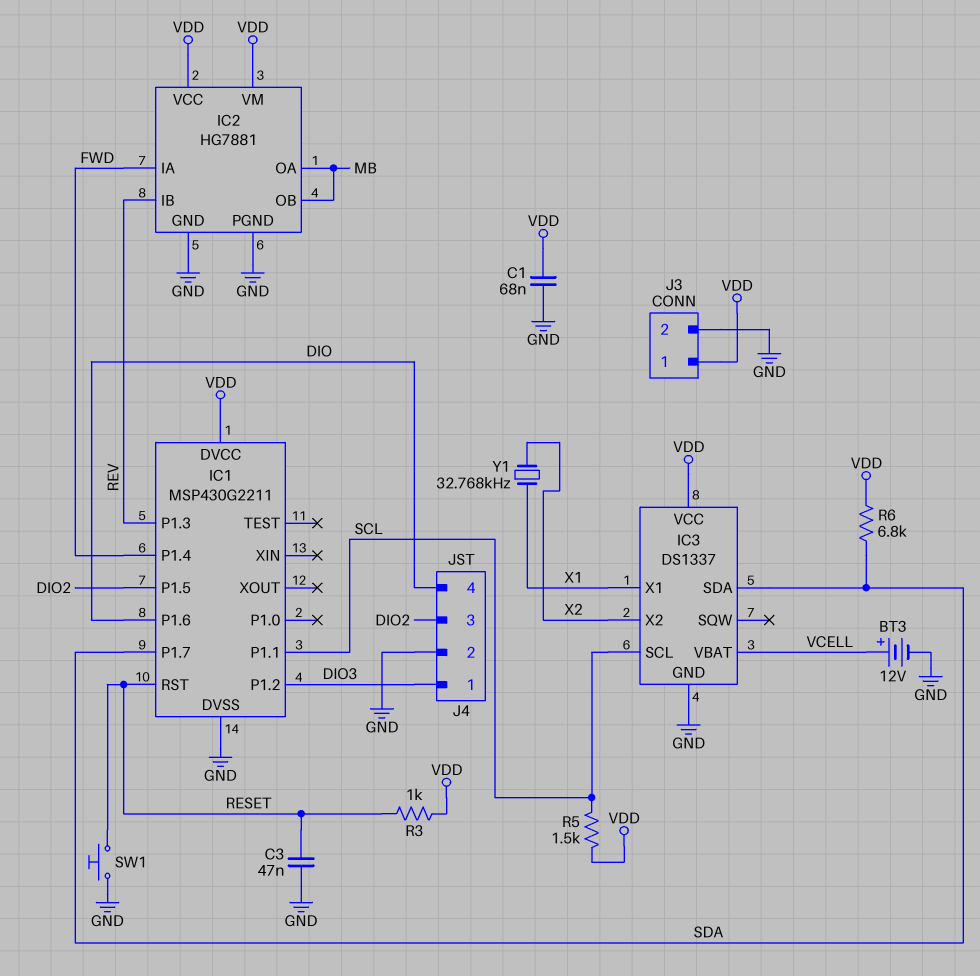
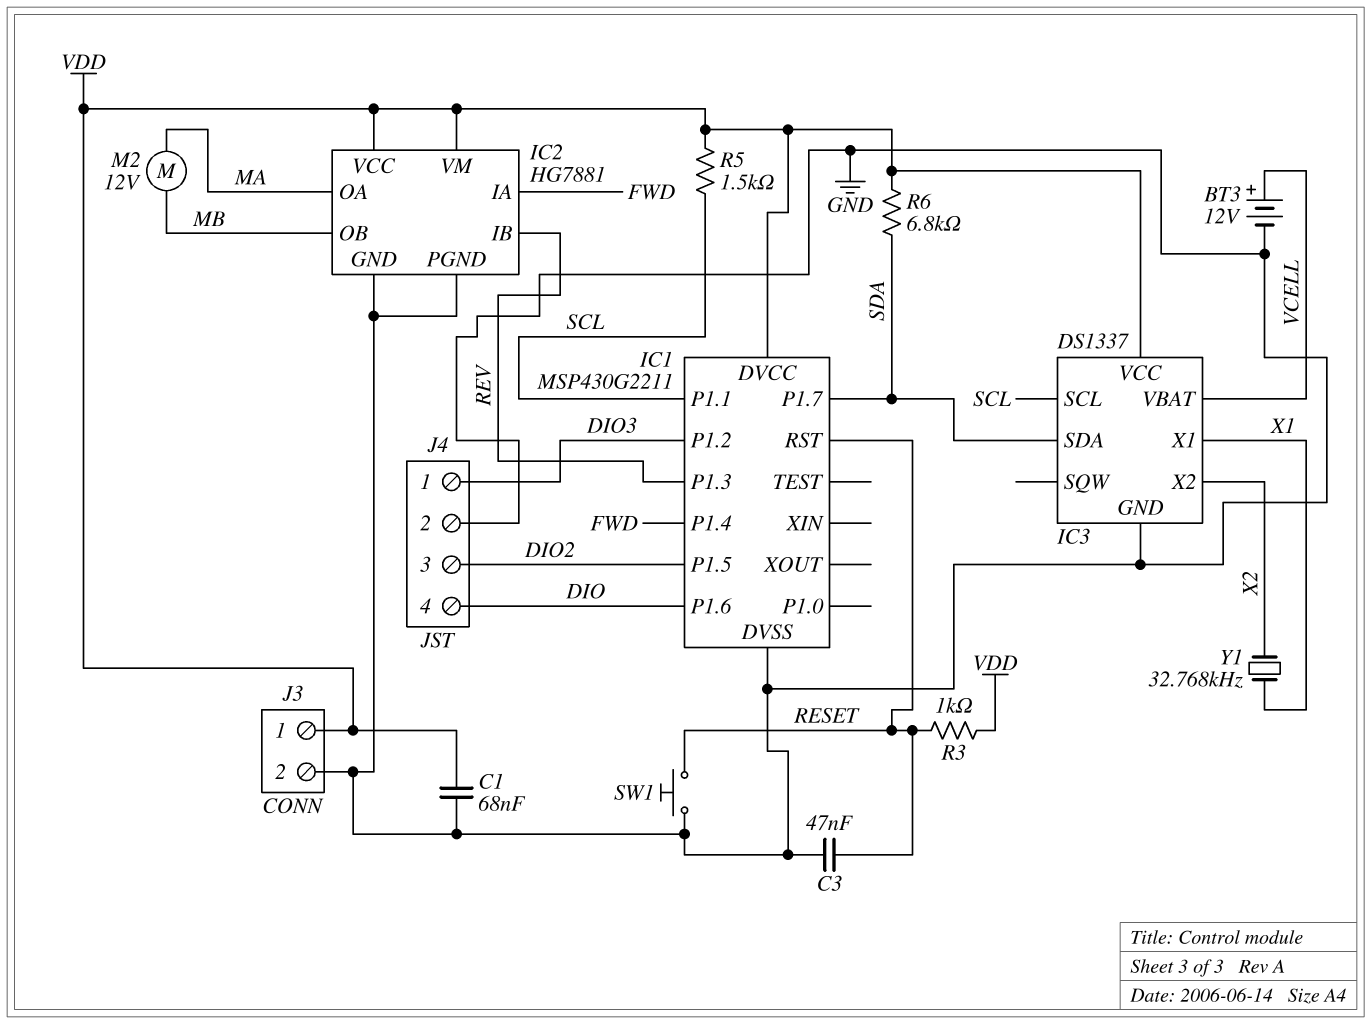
IC2 pin OA: MB -> MA
M2: none -> motor 12V (MA, MB)

